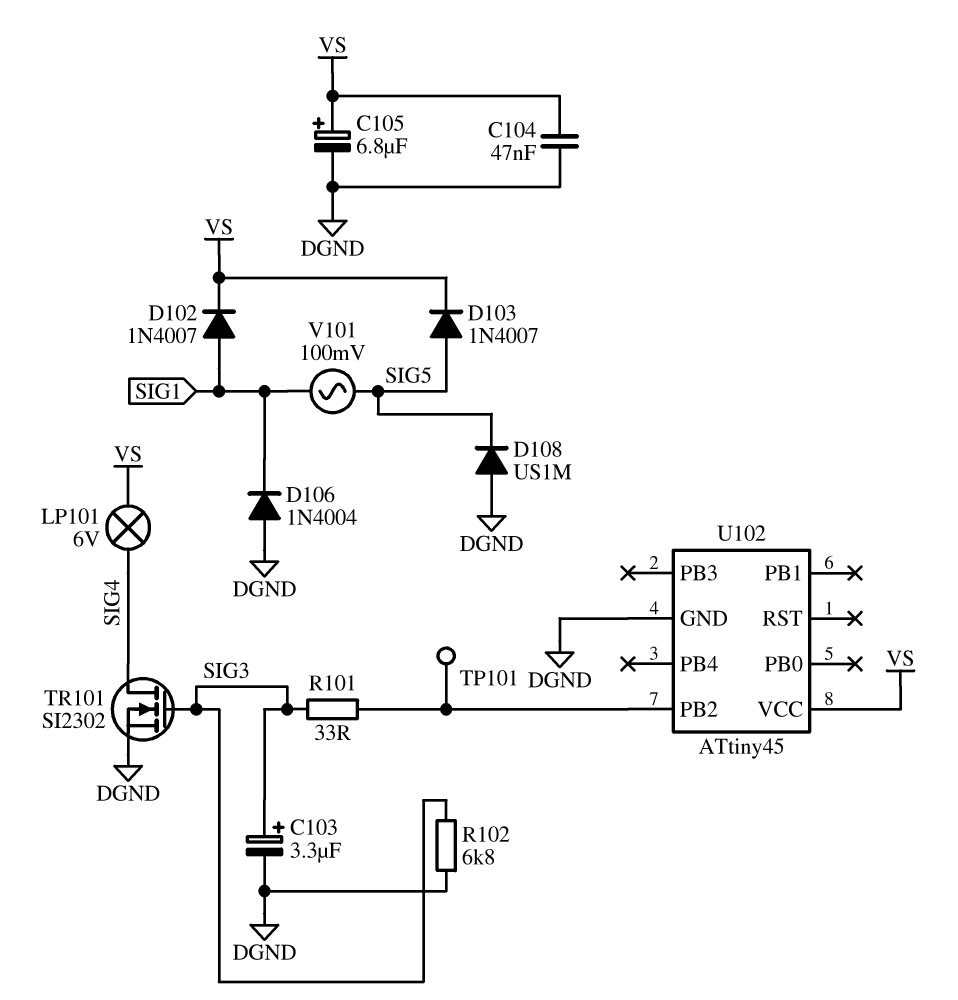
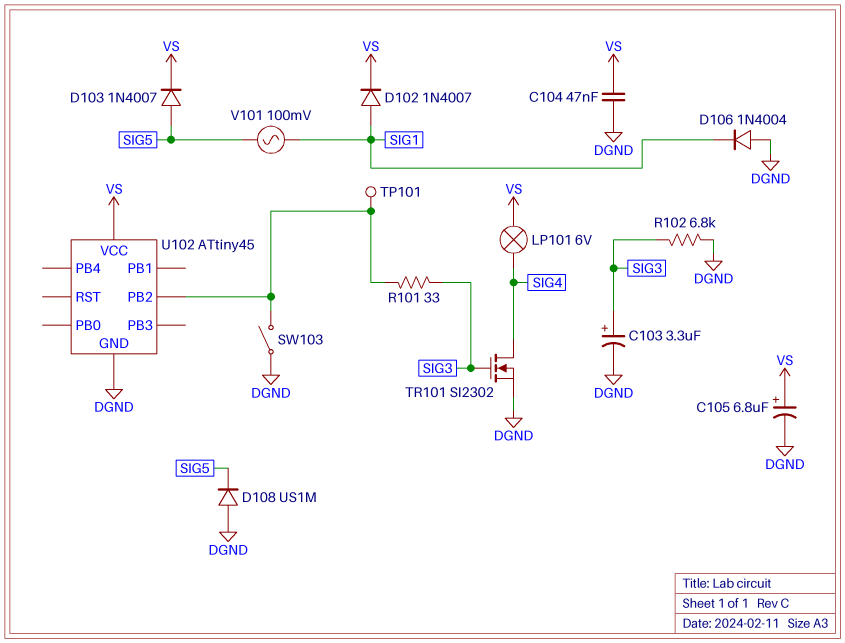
SW103: none -> switch (DGND, U102/PB2)

